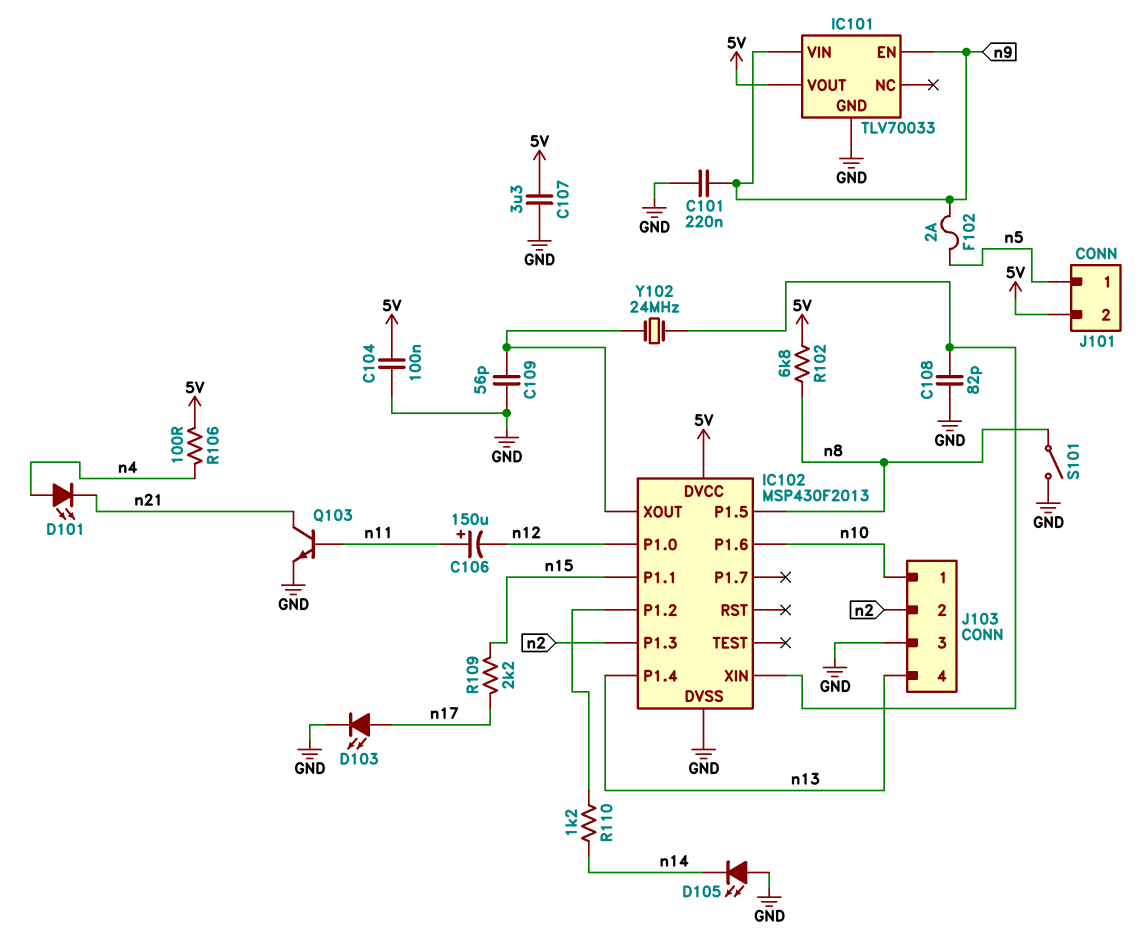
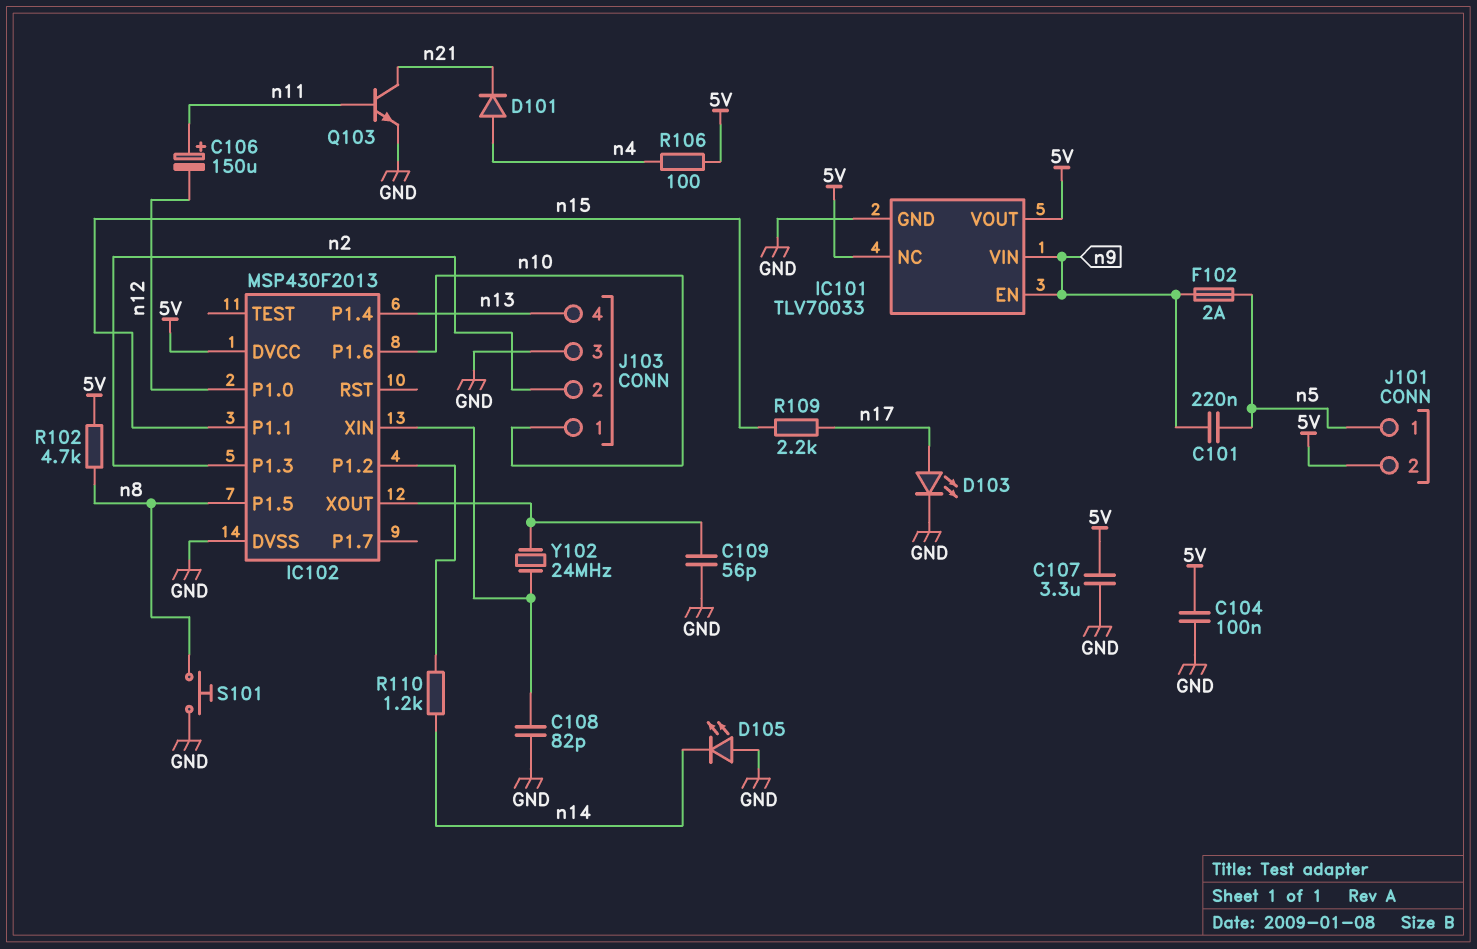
C101: 220nF (GND, n9) -> 220nF (n5, n9)
D101: LED (A n4, K n21) -> diode (A n4, K n21)
IC101 pin NC: none -> 5V
R102: 6.8k (5V, n8) -> 4.7k (5V, n8)
S101: switch (GND, n8) -> button (GND, n8)

